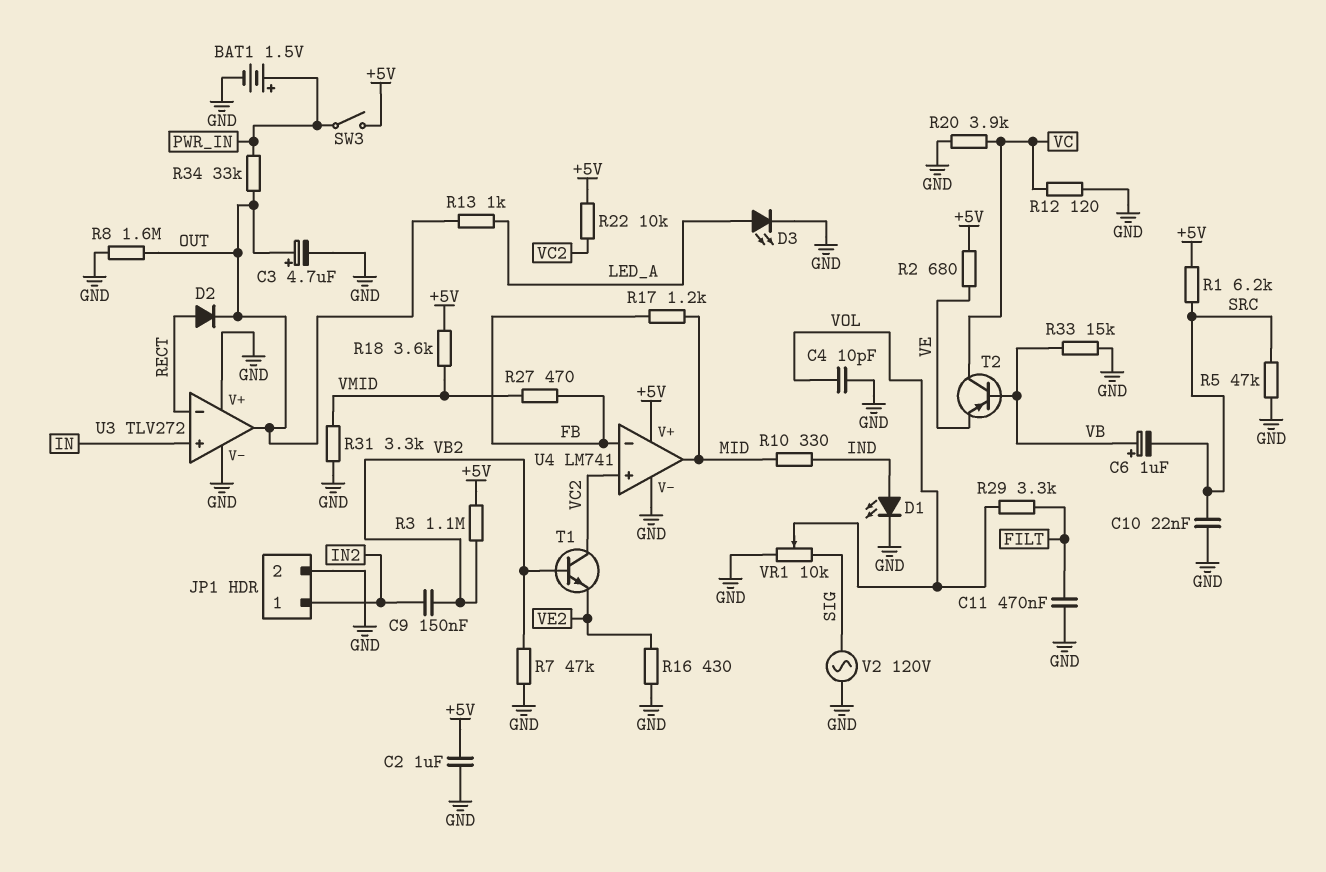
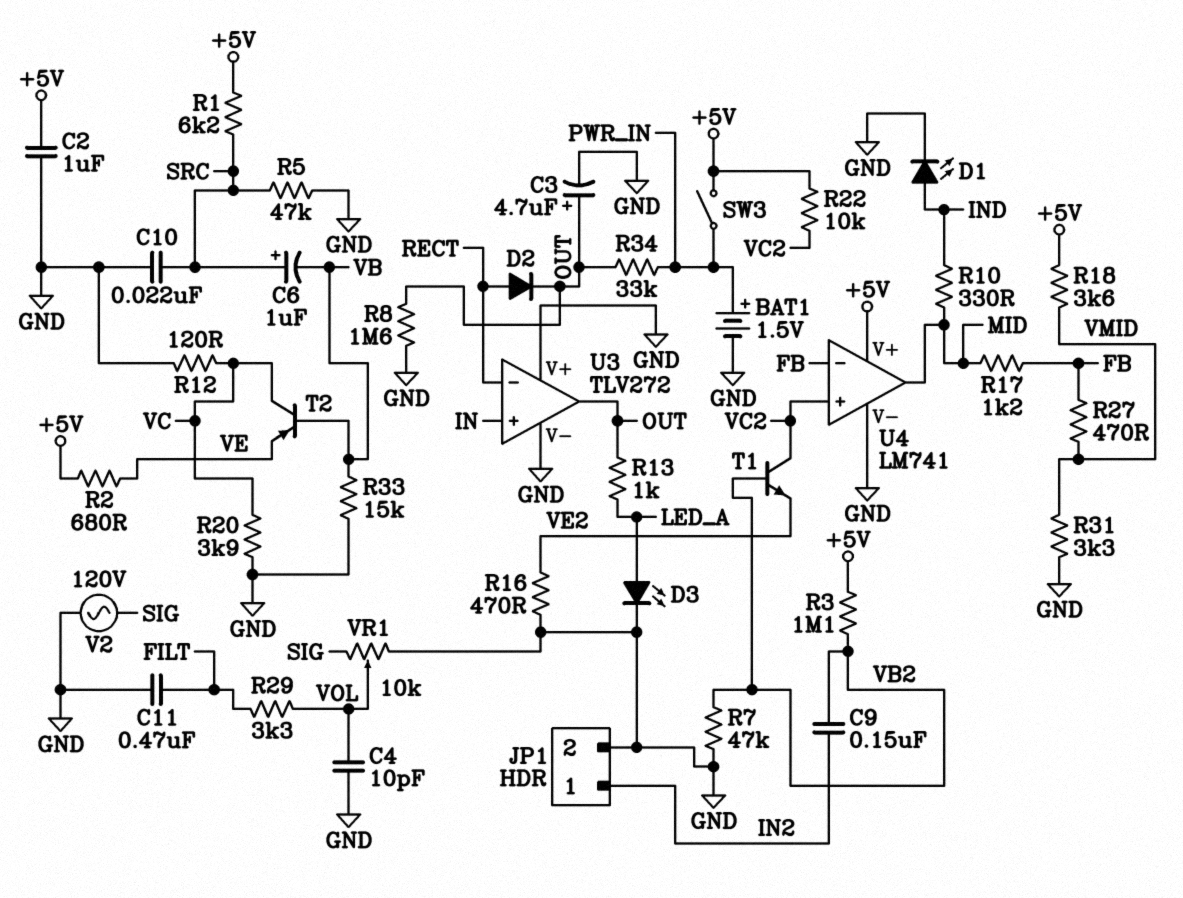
C6: 1uF (plus VB, minus SRC) -> 1uF (plus SRC, minus VB)
R16: 430 (GND, VE2) -> 470 (GND, VE2)

